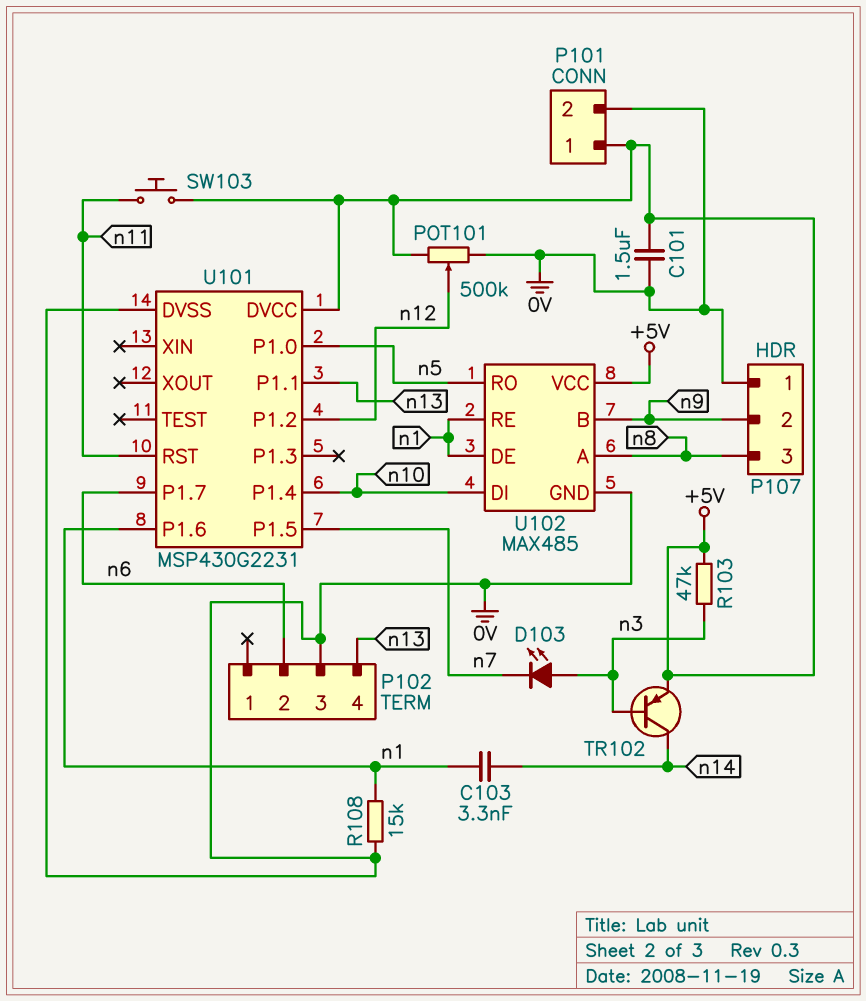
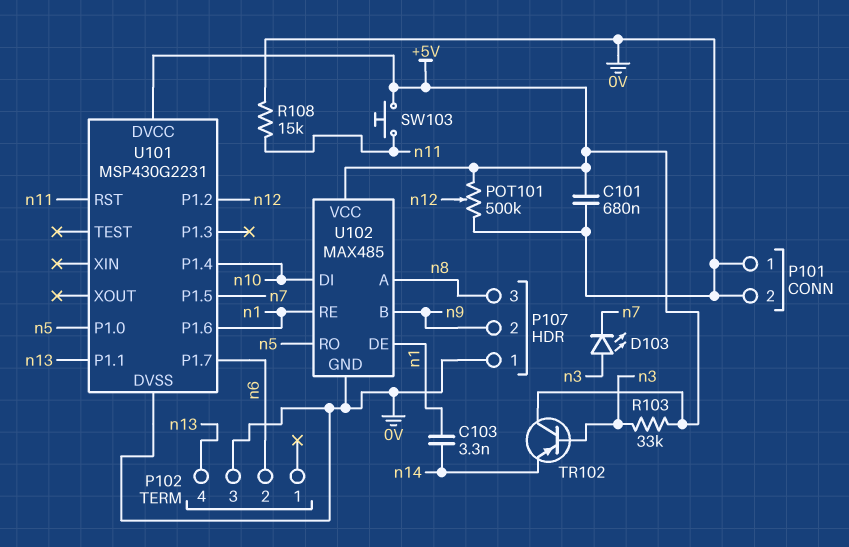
C101: 1.5uF (+5V, 0V) -> 680nF (+5V, 0V)
P101 pin 1: +5V -> 0V
R103: 47k (+5V, n3) -> 33k (+5V, n3)
R108: 15k (0V, n1) -> 15k (0V, n11)
TR102: PNP (B n3, C n14, E +5V) -> PNP (B n3, C +5V, E n14)

